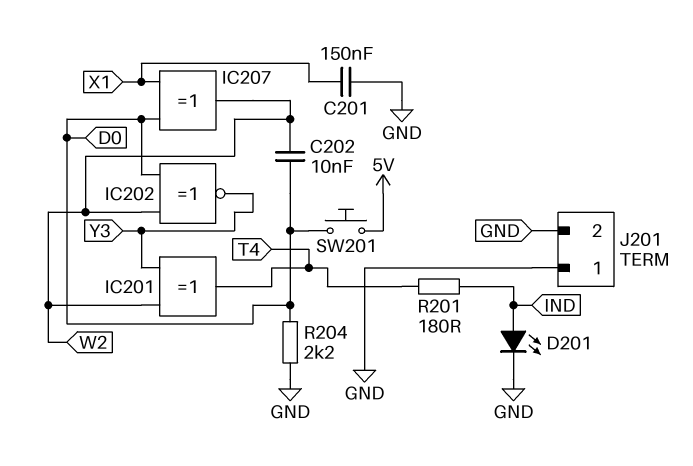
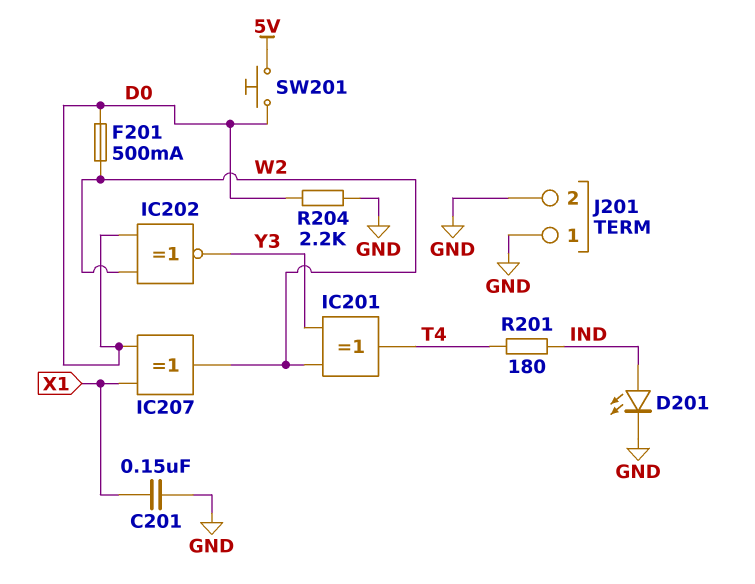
C202: 10nF (D0, W2) -> none
F201: none -> 500mA (D0, W2)

